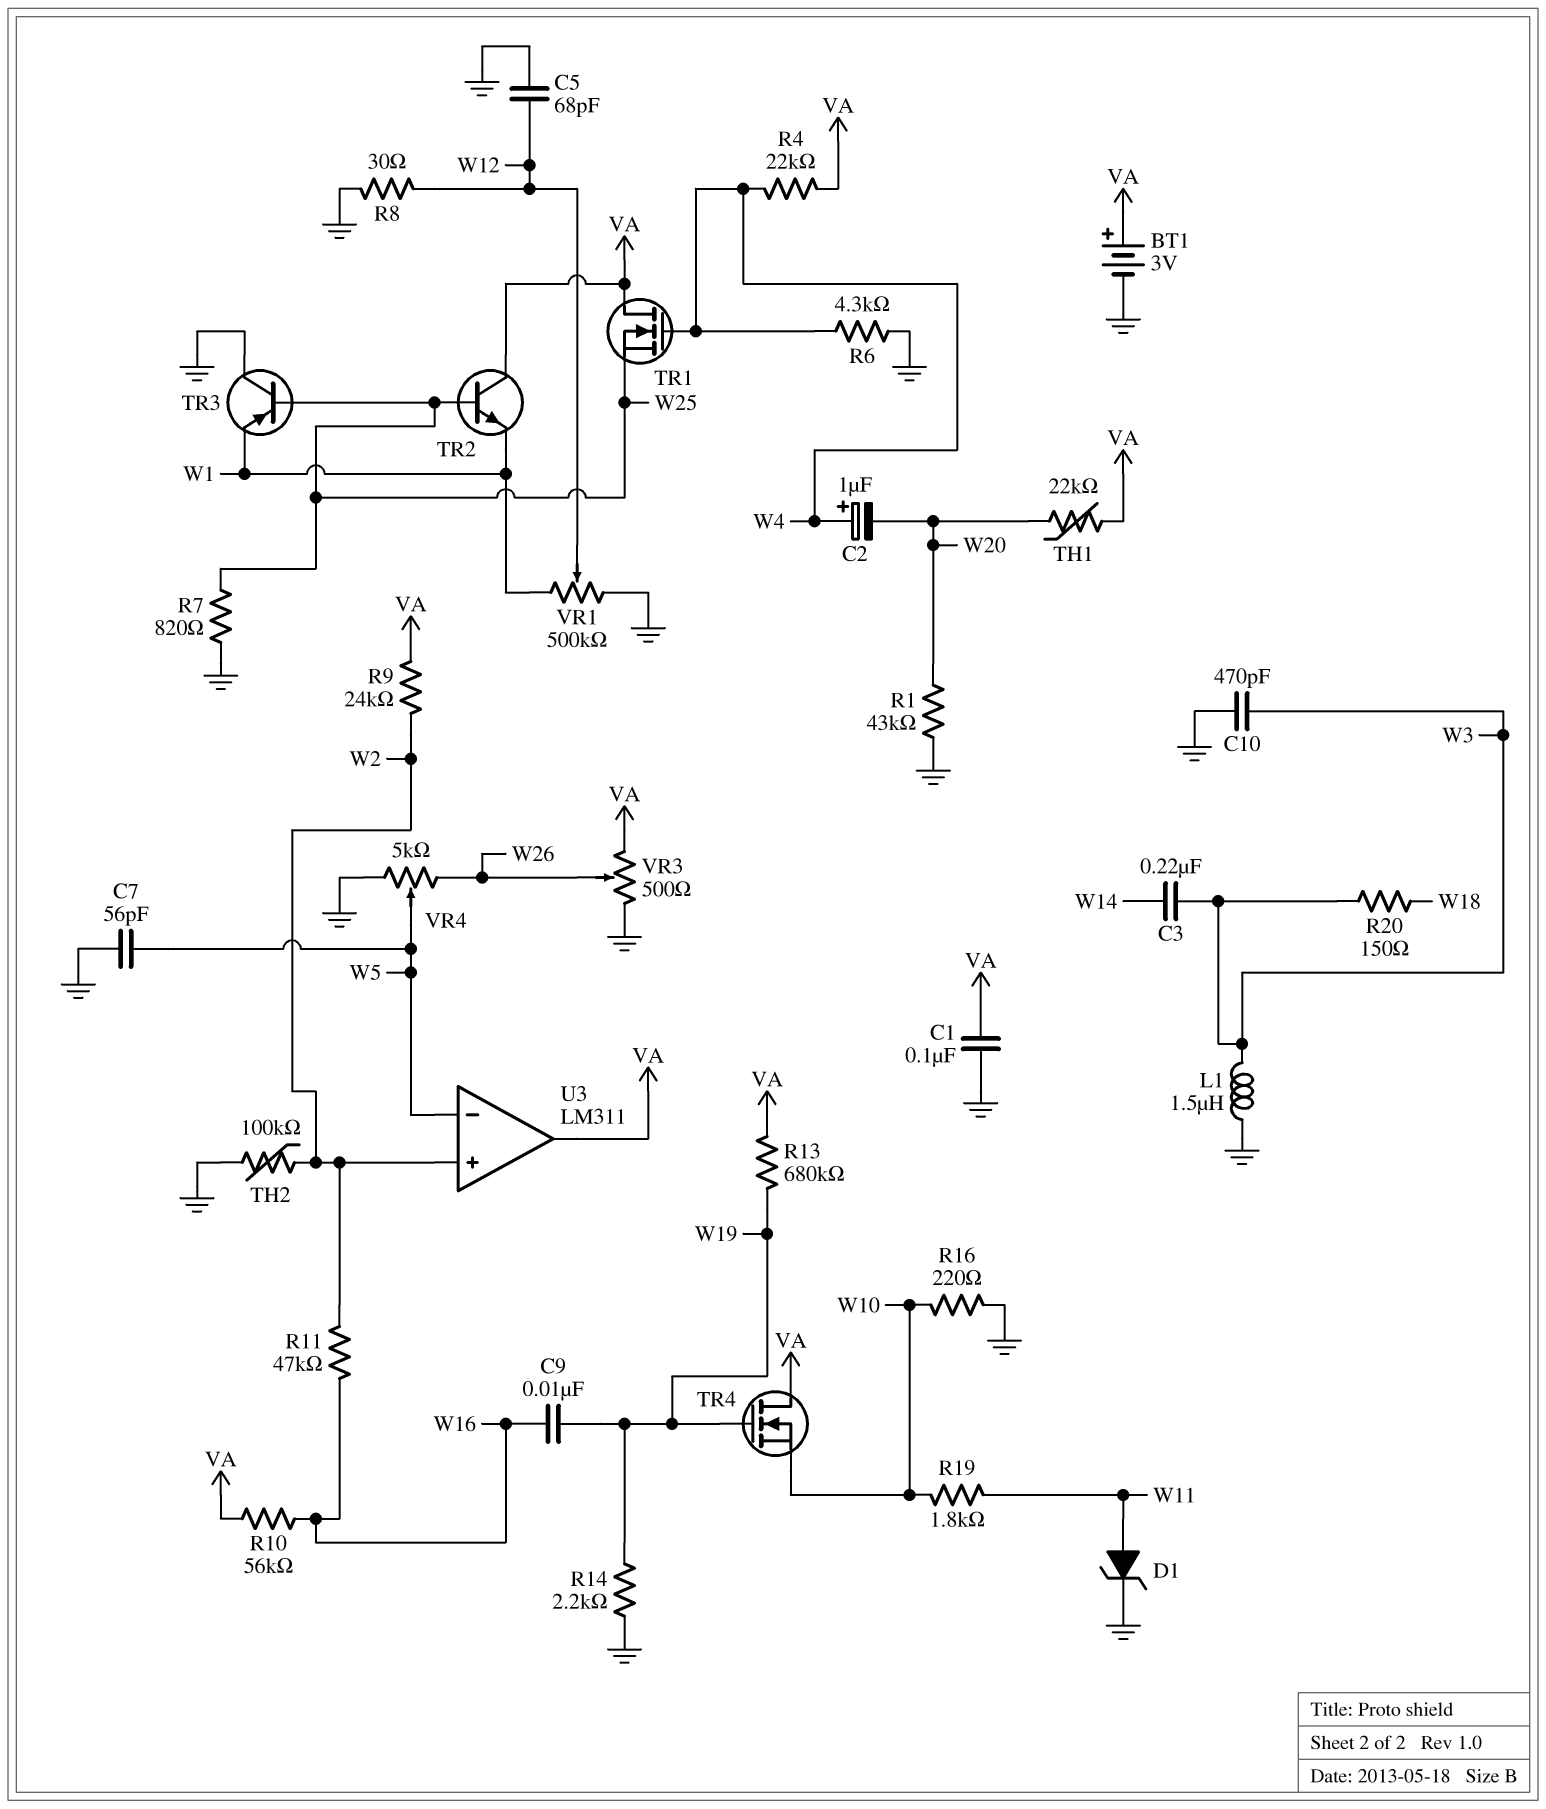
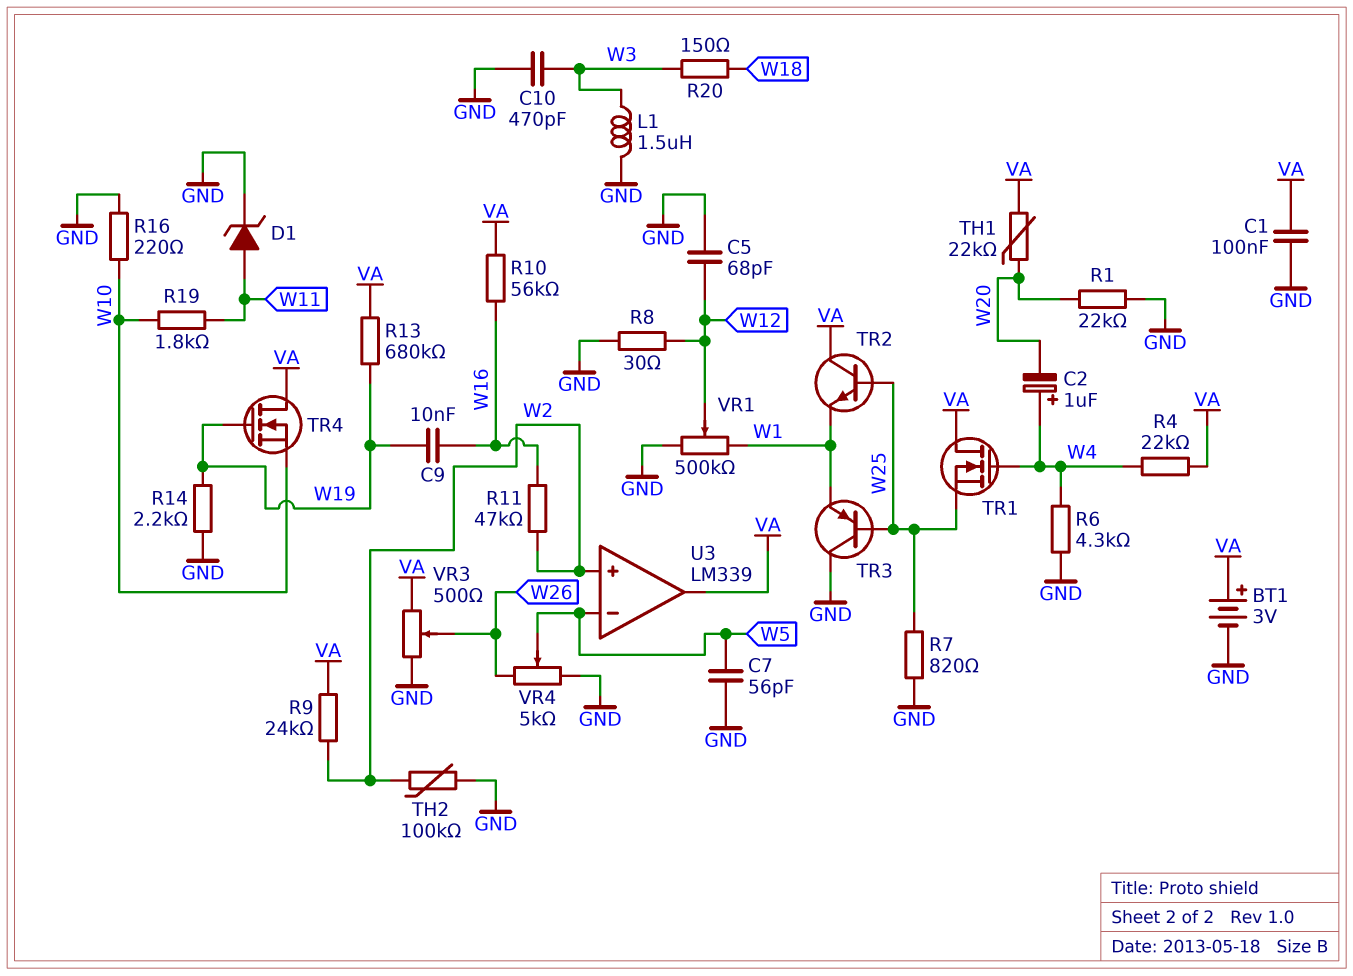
C3: 220nF (W3, W14) -> none
R1: 43k (GND, W20) -> 22k (GND, W20)
U3: LM311 -> LM339

